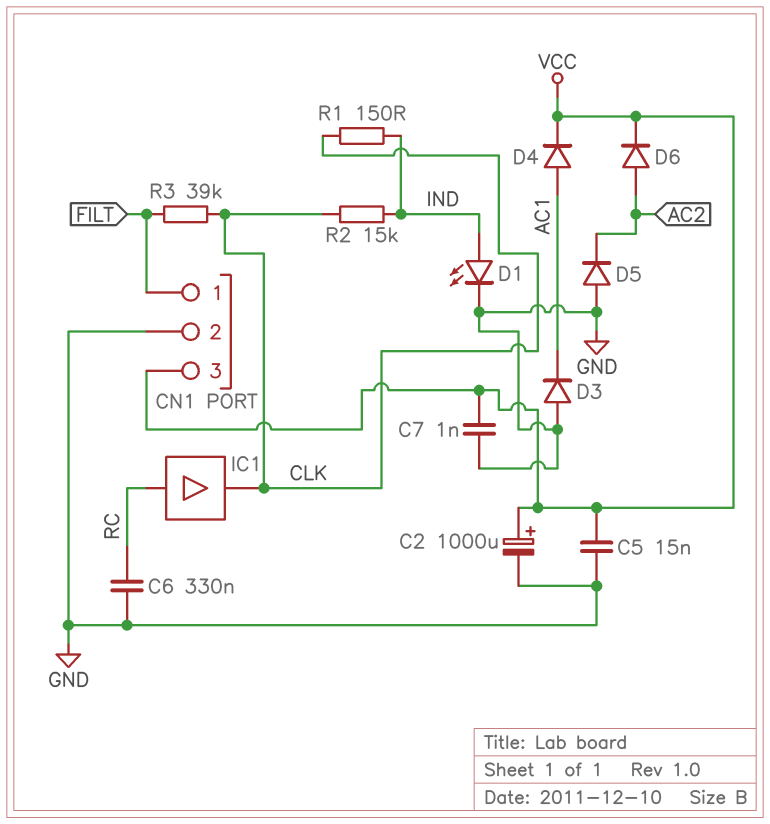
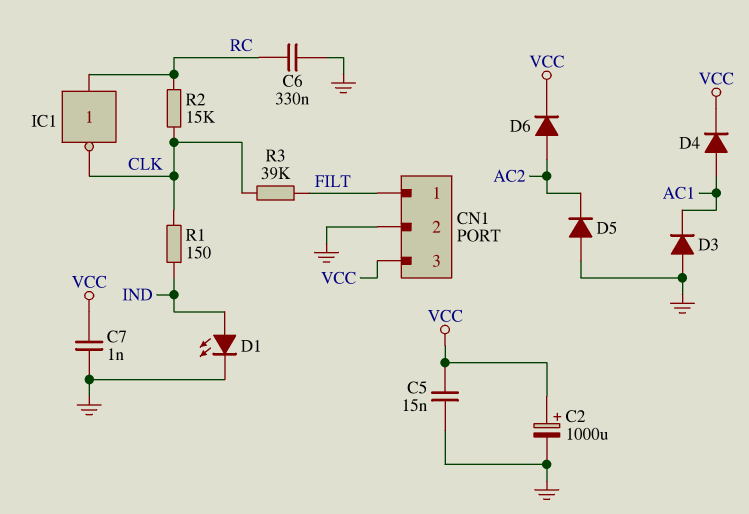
IC1: buffer (in RC, out CLK) -> NOT (in RC, out CLK)
R2: 15k (CLK, IND) -> 15k (CLK, RC)

